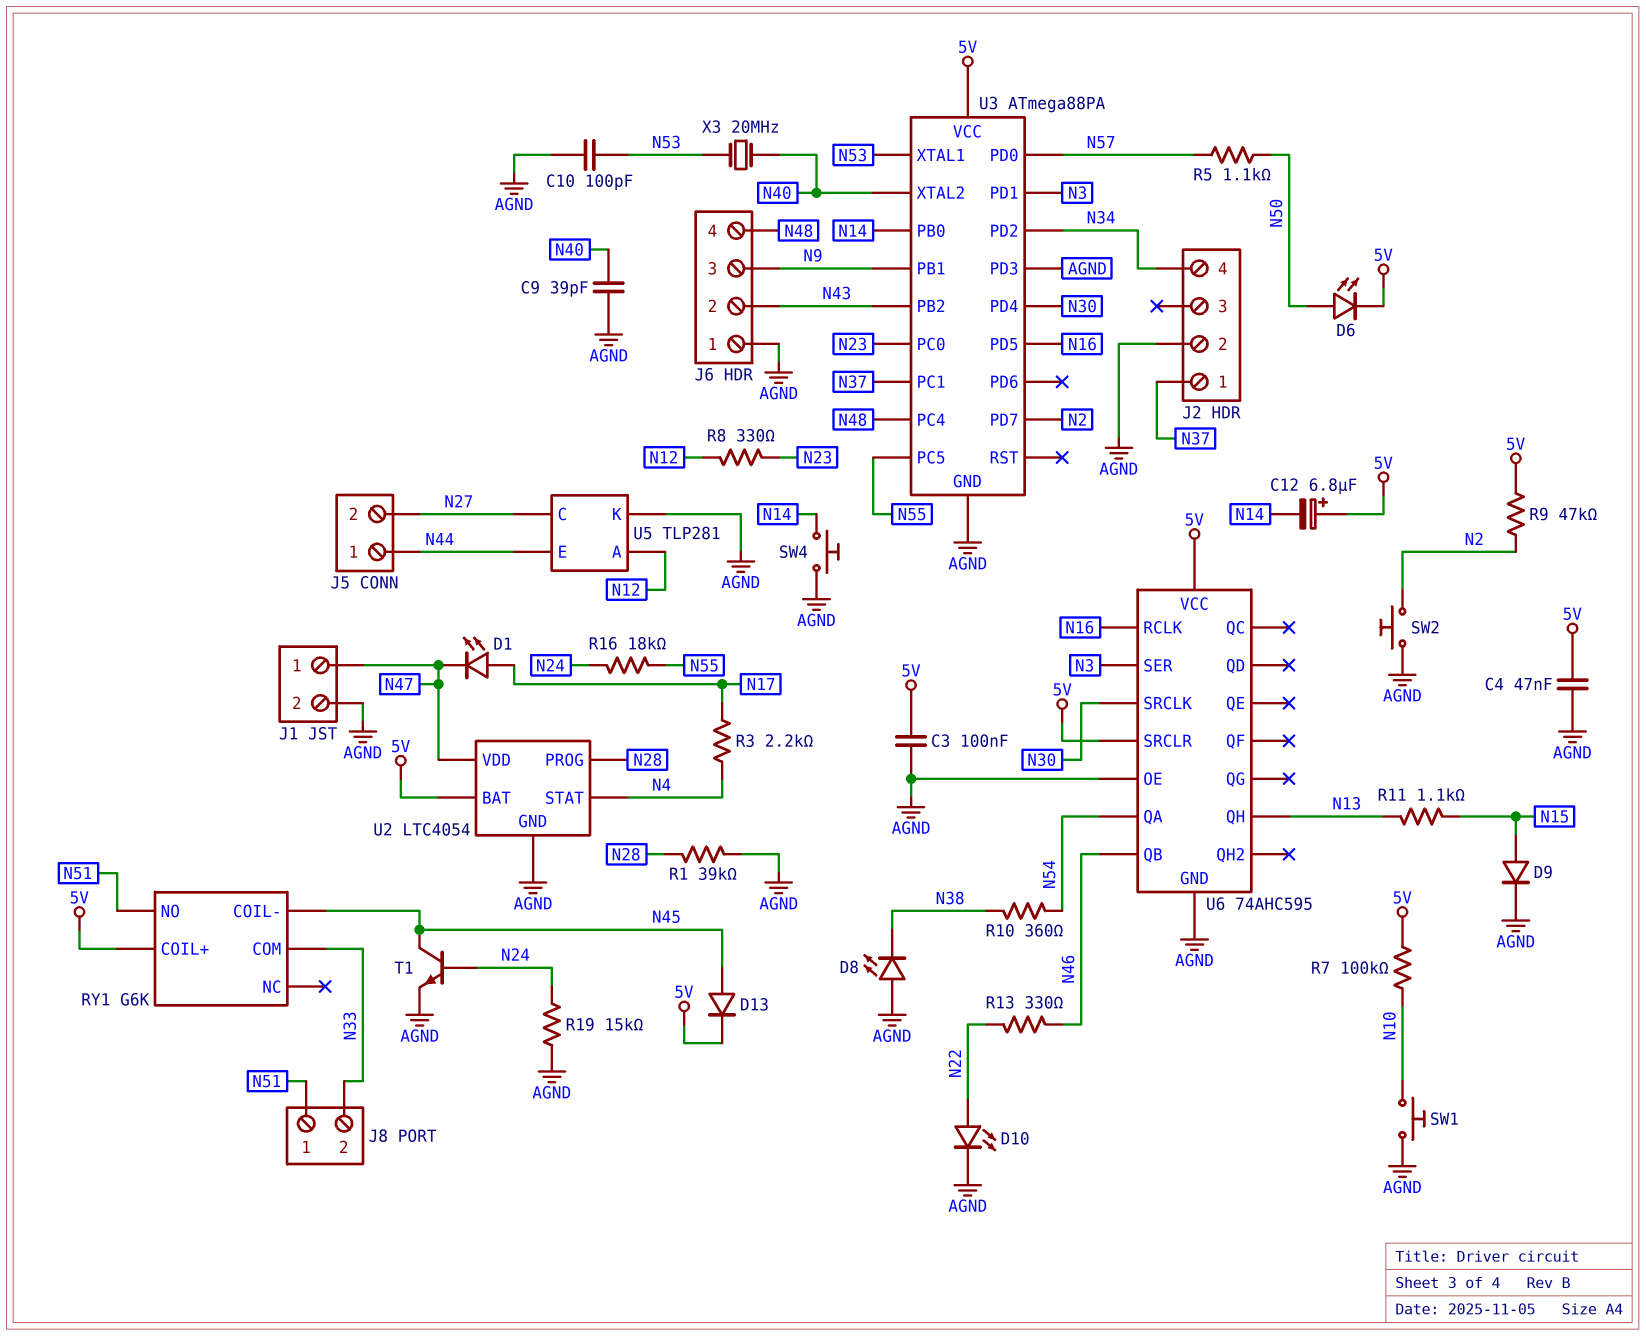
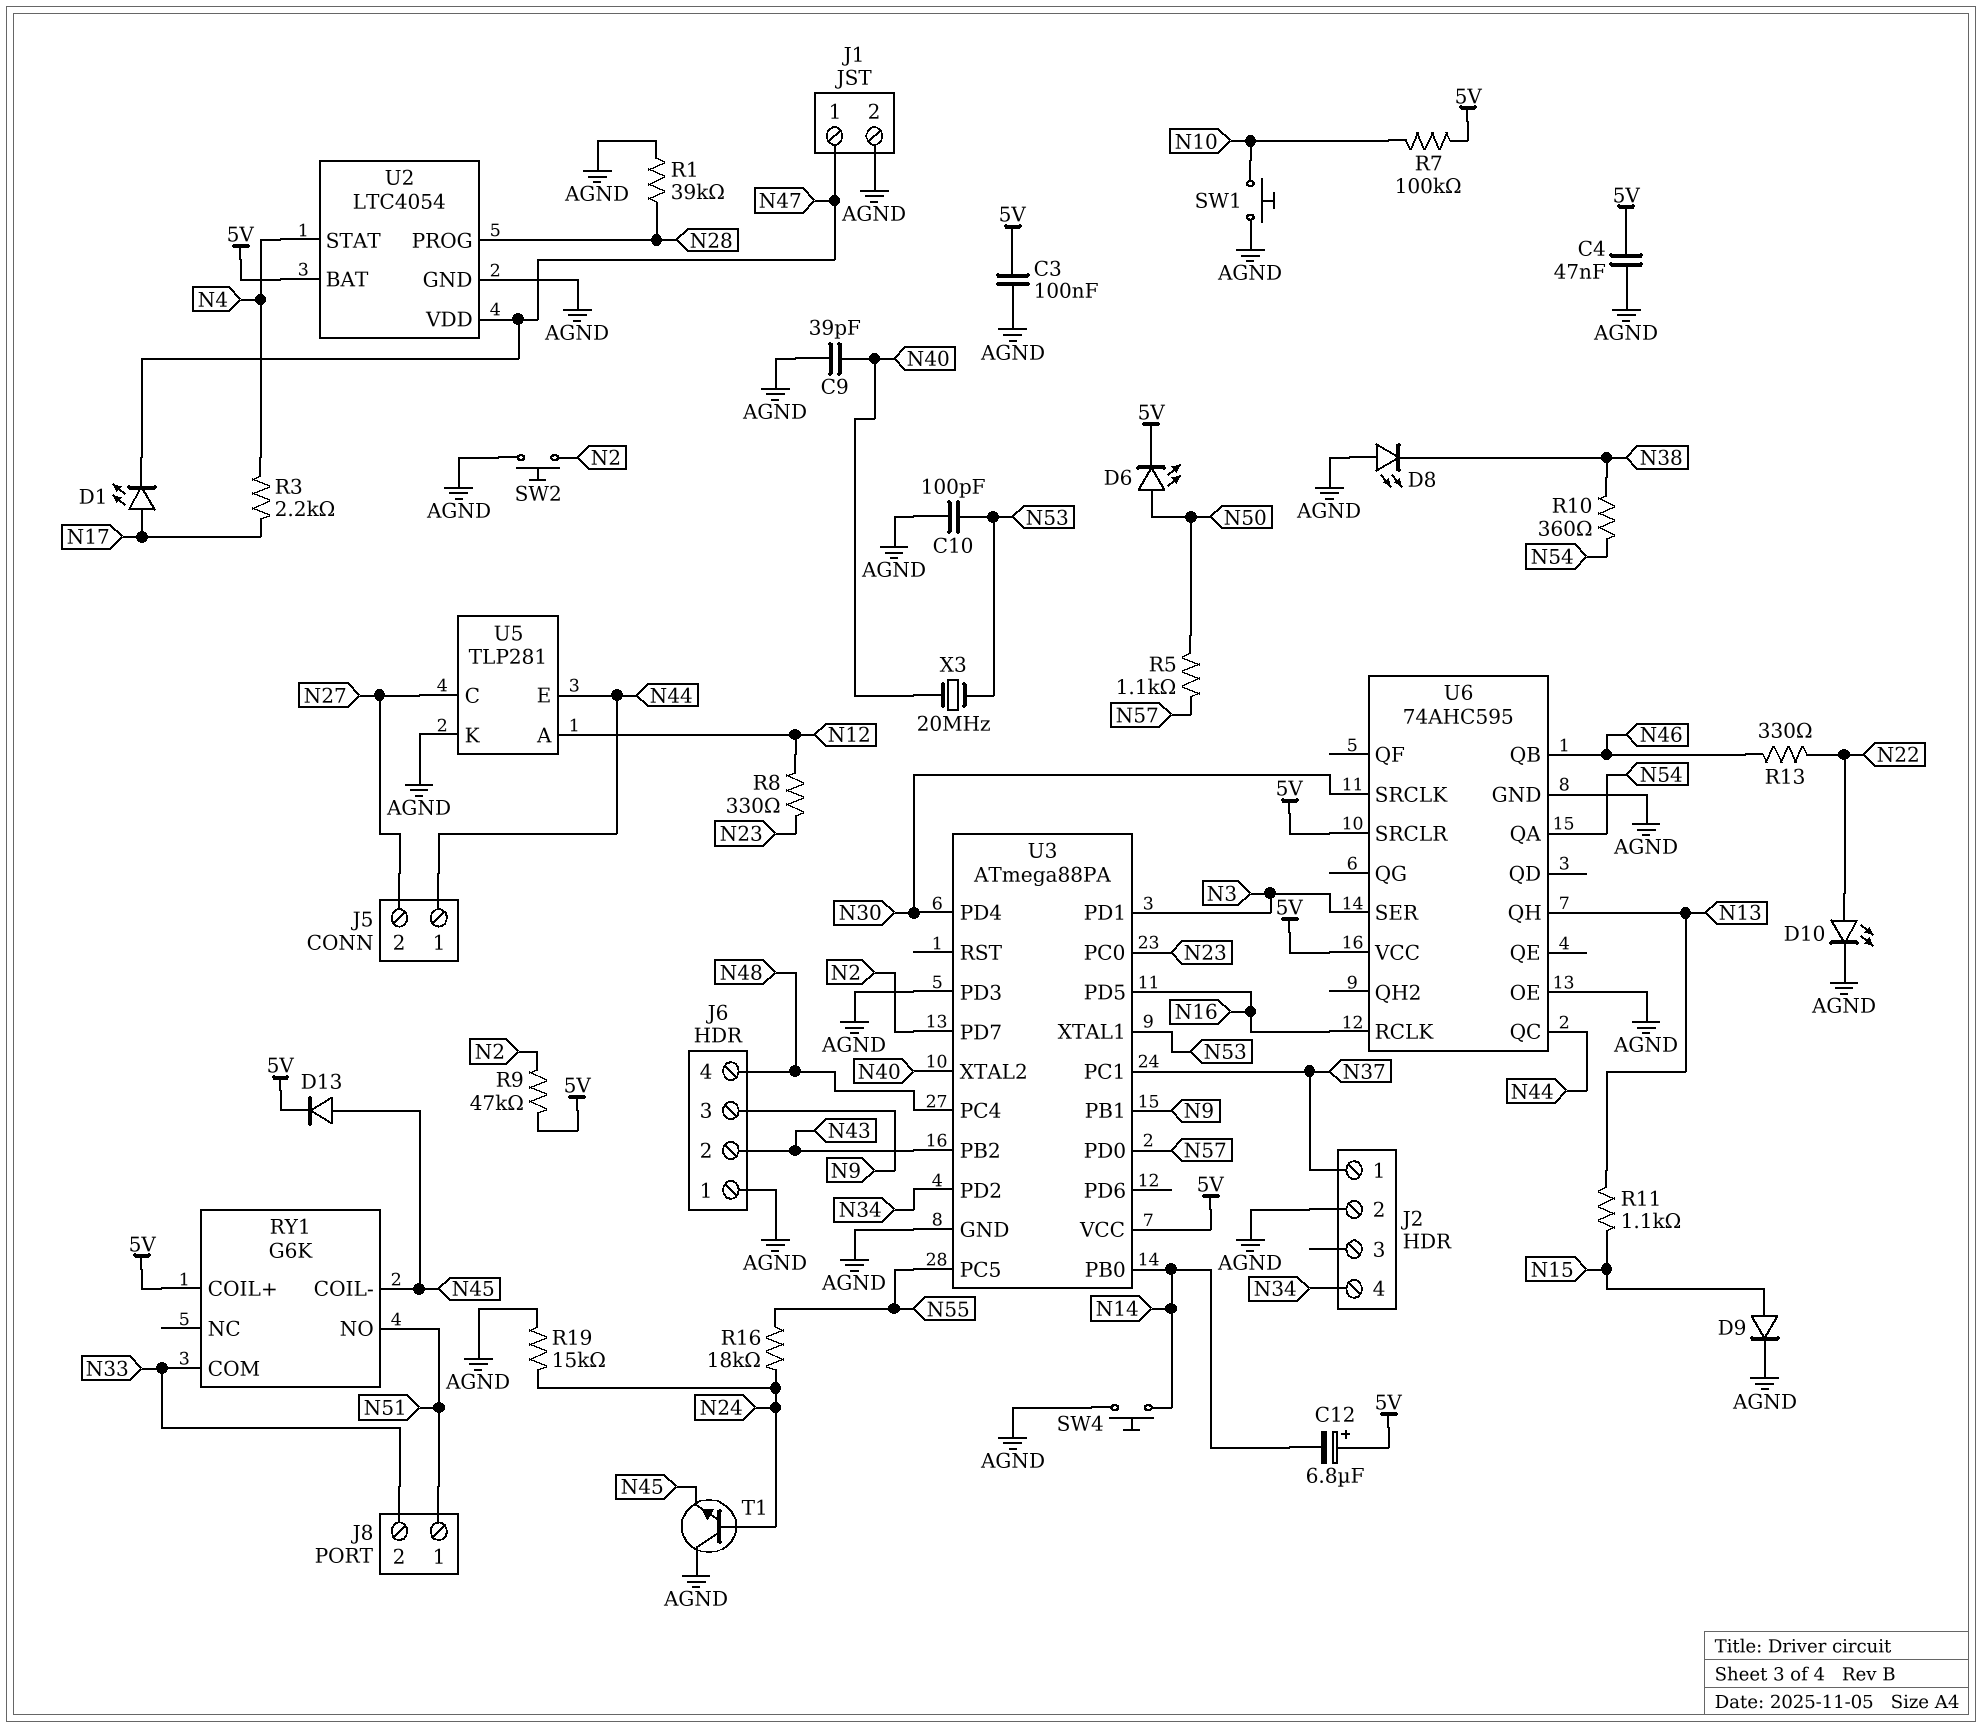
T1: NPN (B N24, C N45, E AGND) -> NPN (B N24, C AGND, E N45)
U6 pin QC: none -> N44

